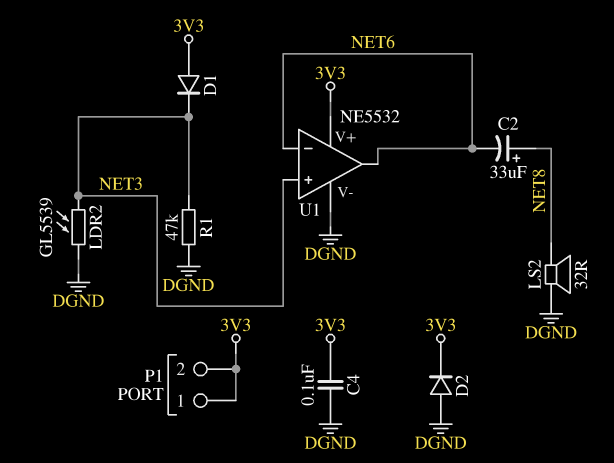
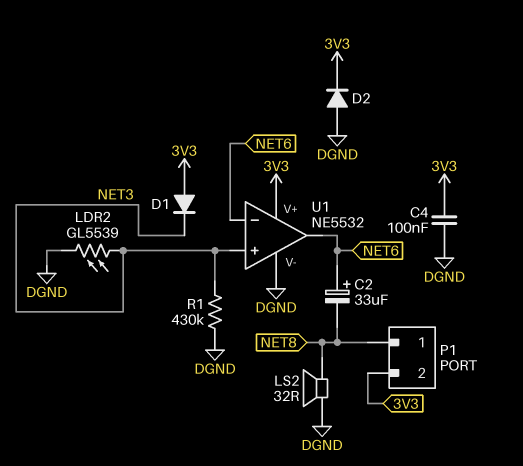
C2: 33uF (plus NET8, minus NET6) -> 33uF (plus NET6, minus NET8)
P1 pin 1: 3V3 -> NET8
R1: 47k (DGND, NET3) -> 430k (DGND, NET3)

